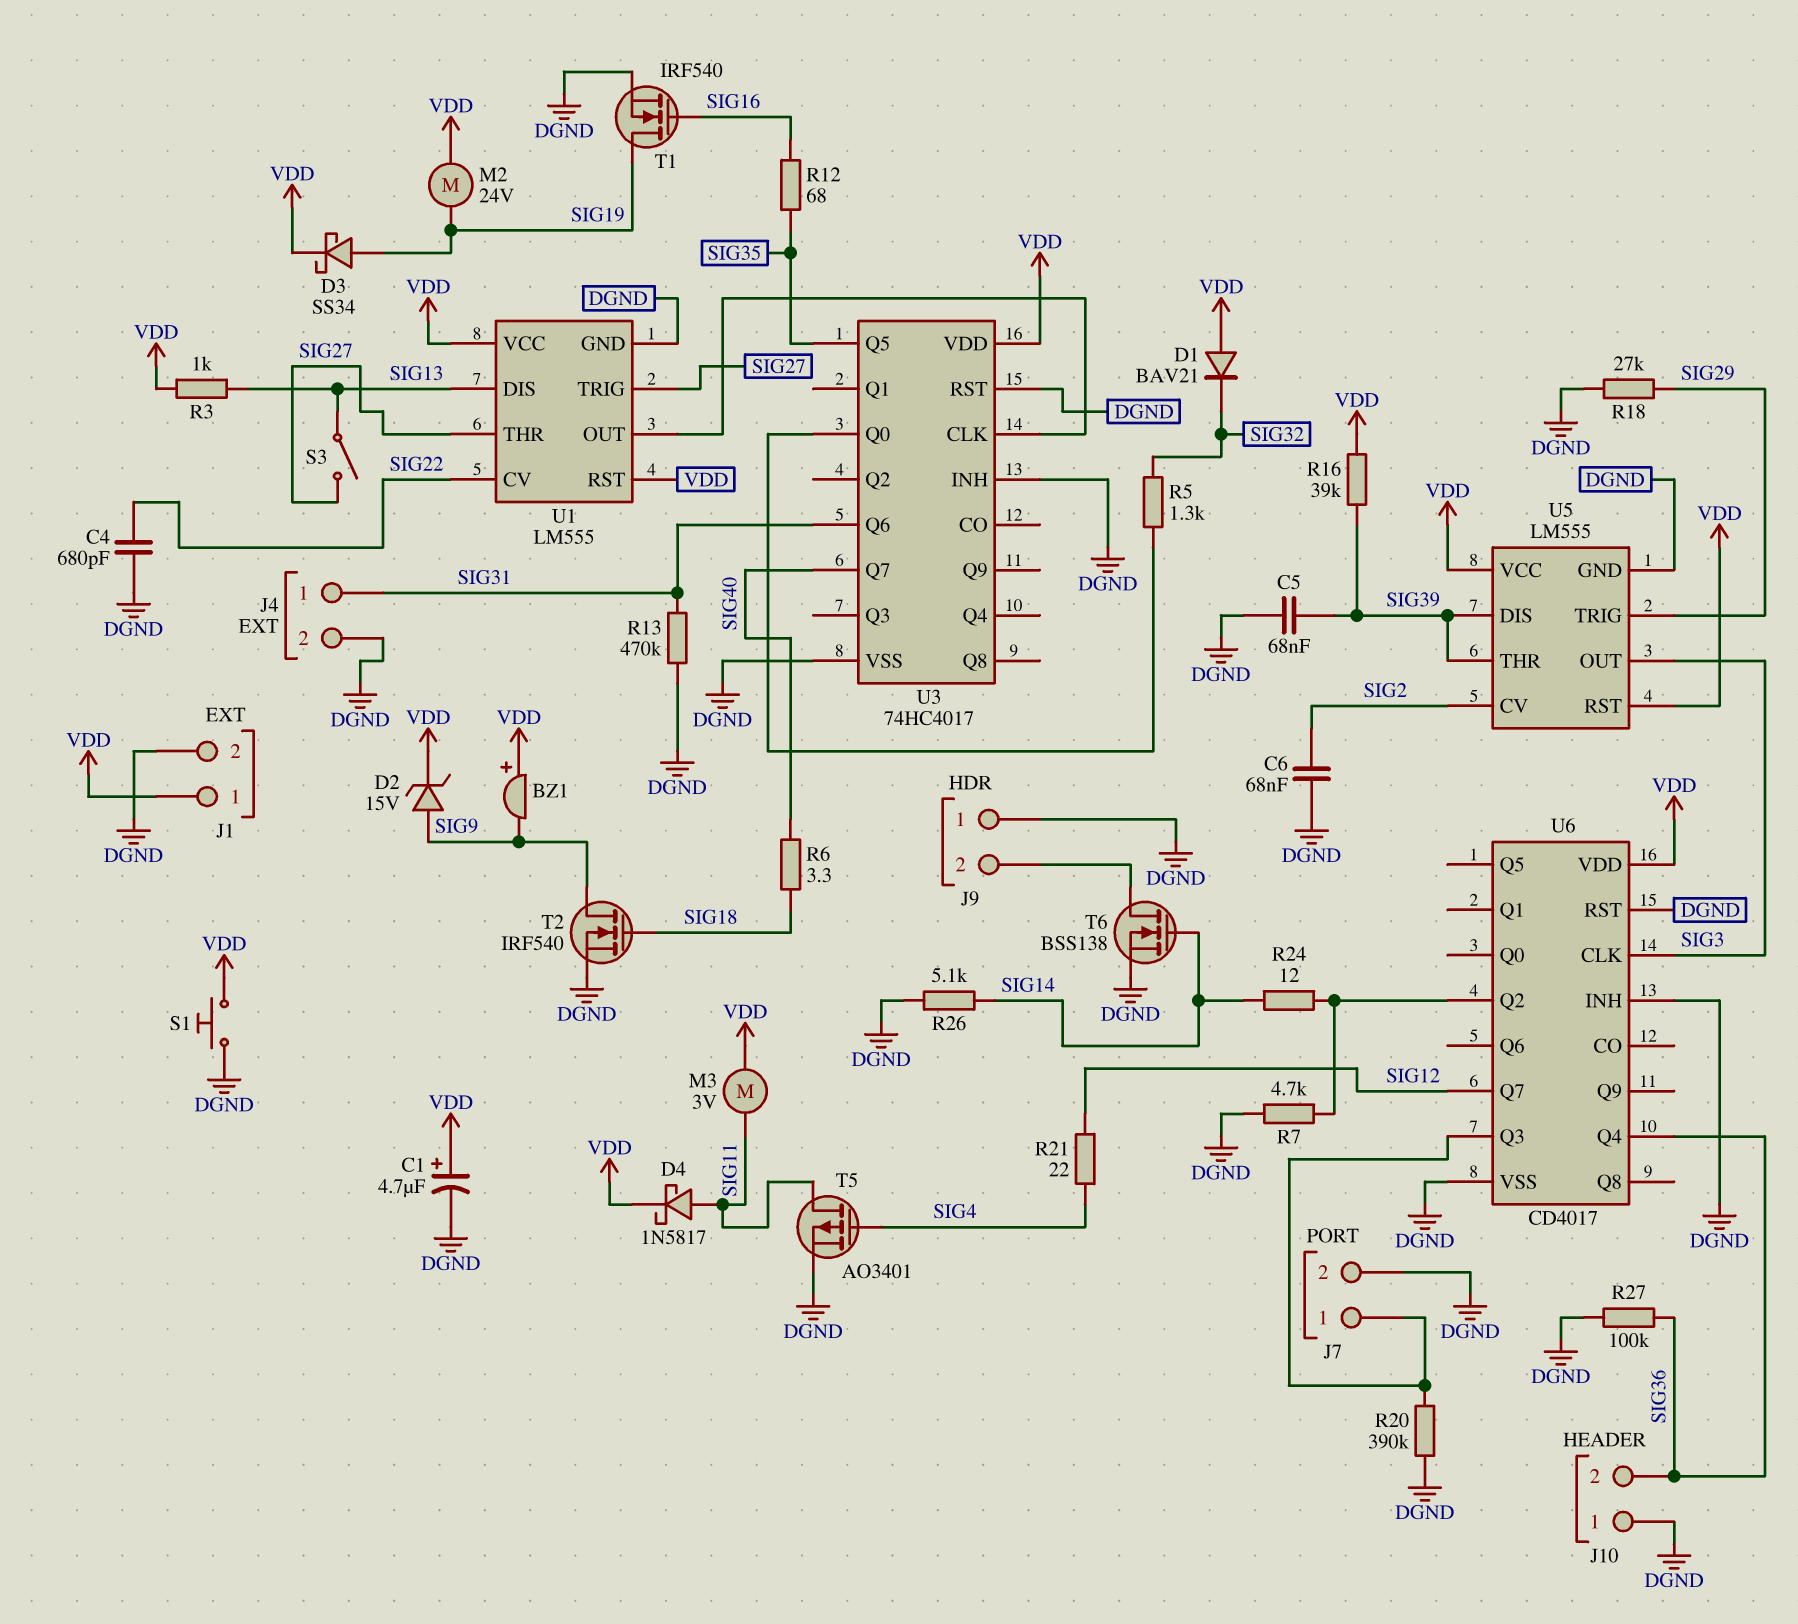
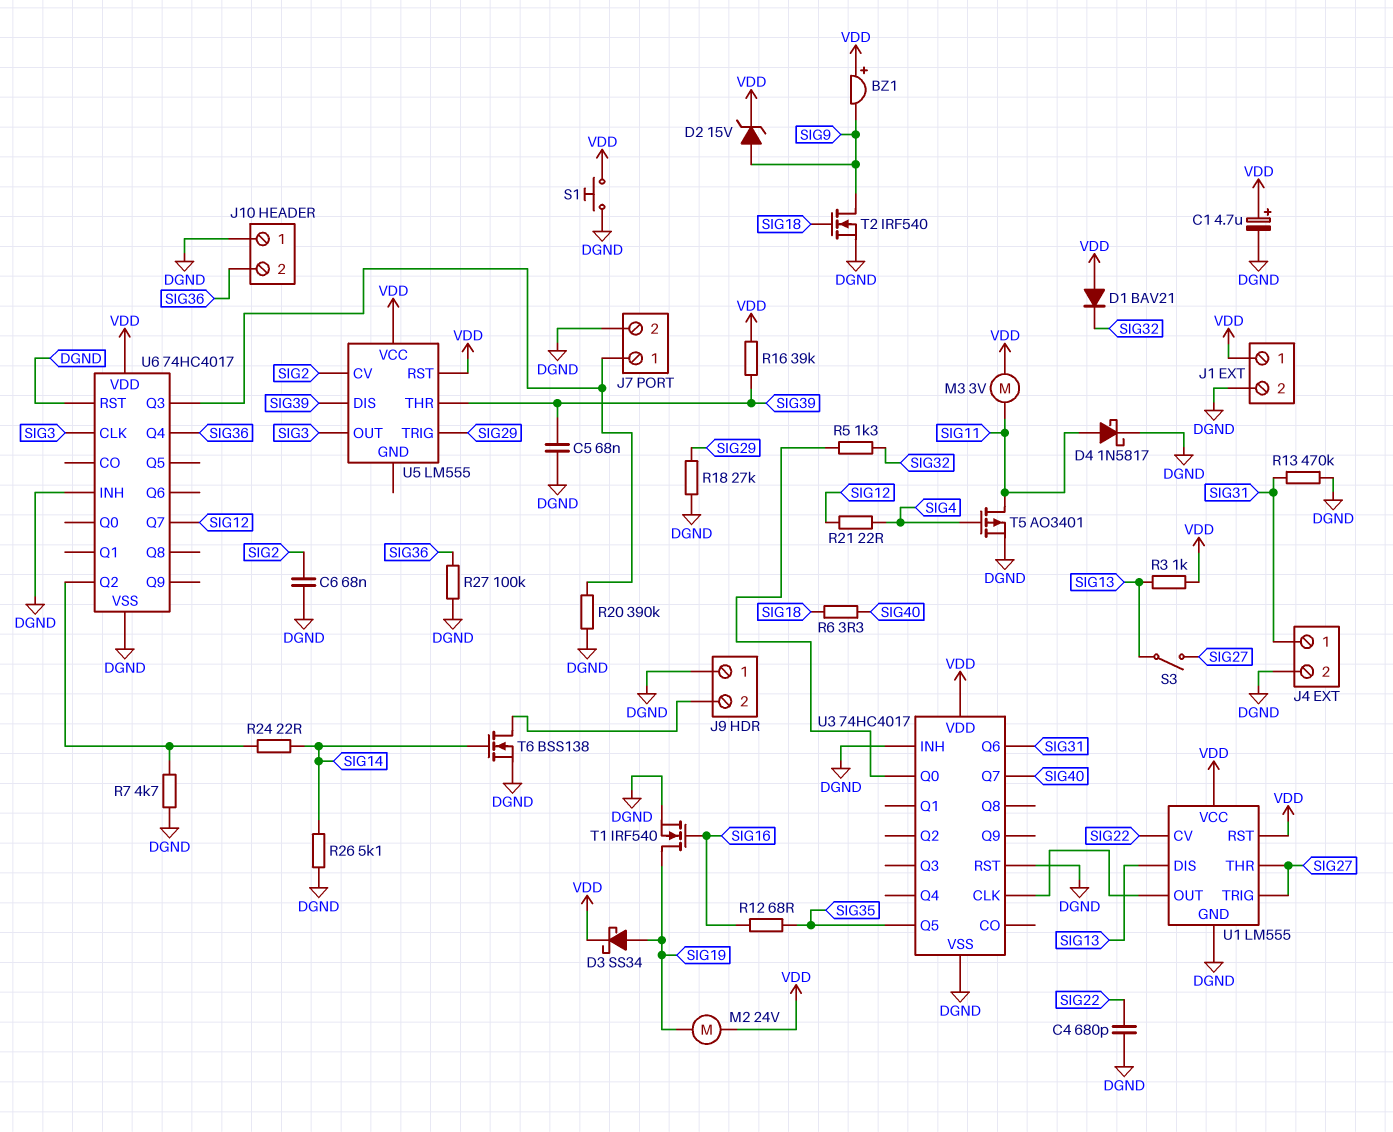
D4: schottky 1N5817 (A SIG11, K VDD) -> schottky 1N5817 (A SIG11, K DGND)
R24: 12 (SIG14, U6/Q2) -> 22 (SIG14, U6/Q2)
U5 pin GND: DGND -> none
U6: CD4017 -> 74HC4017

